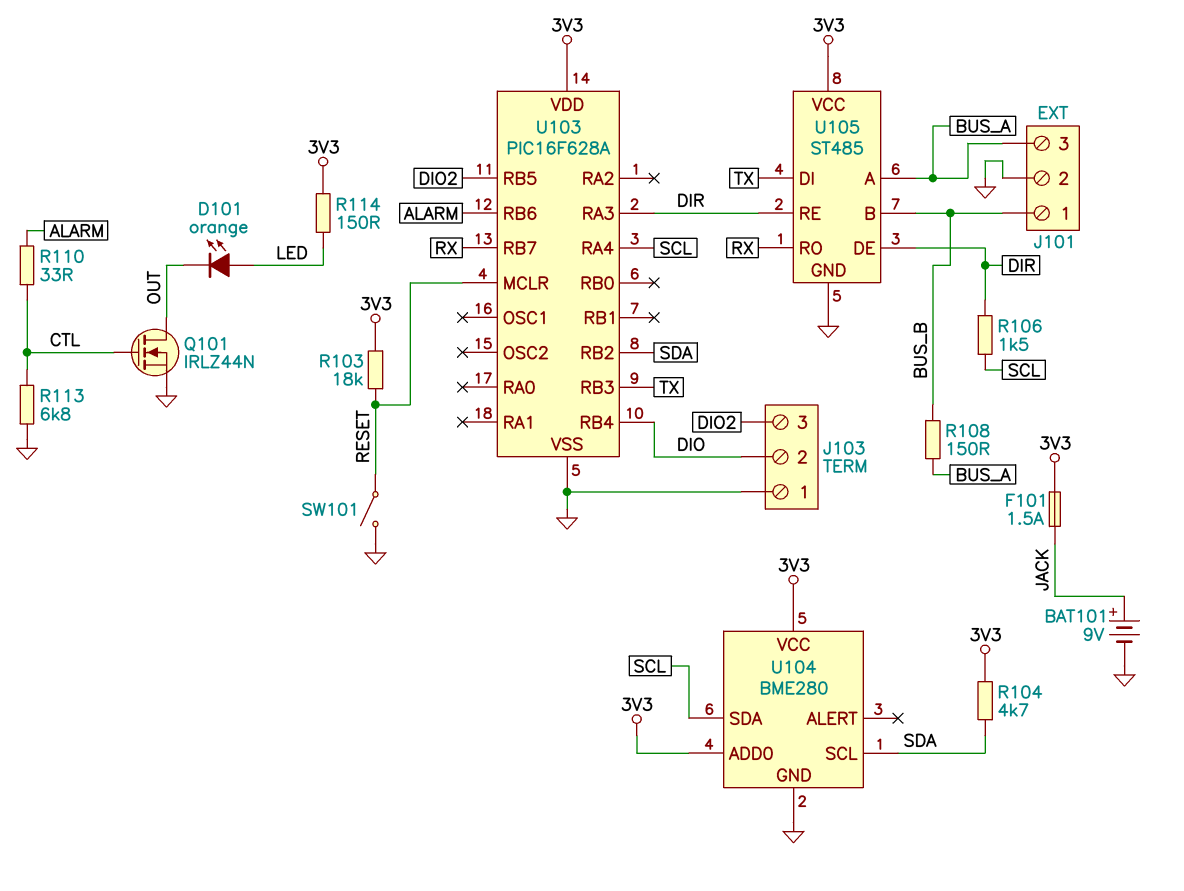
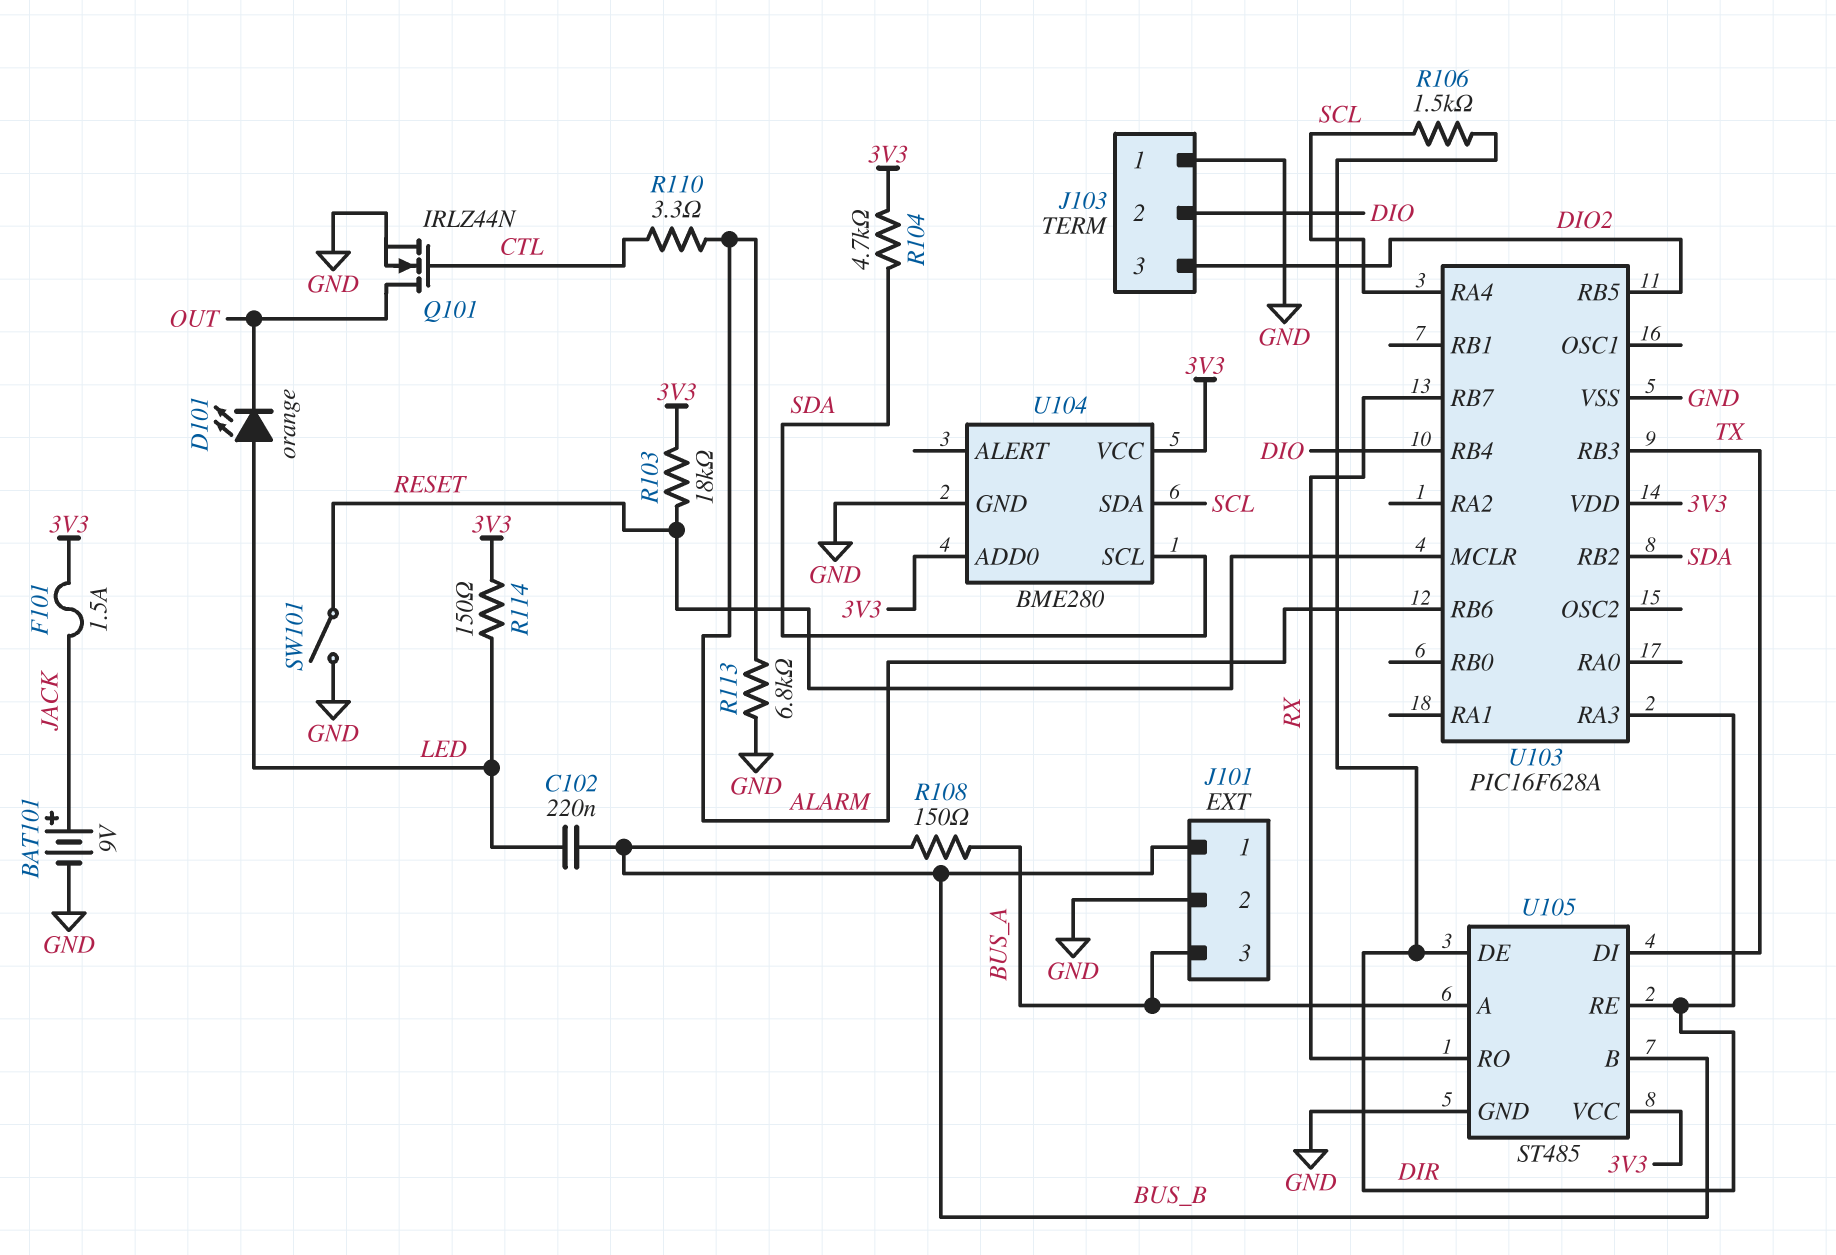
C102: none -> 220nF (BUS_B, LED)
R110: 33 (ALARM, CTL) -> 3.3 (ALARM, CTL)
R113: 6.8k (CTL, GND) -> 6.8k (ALARM, GND)

